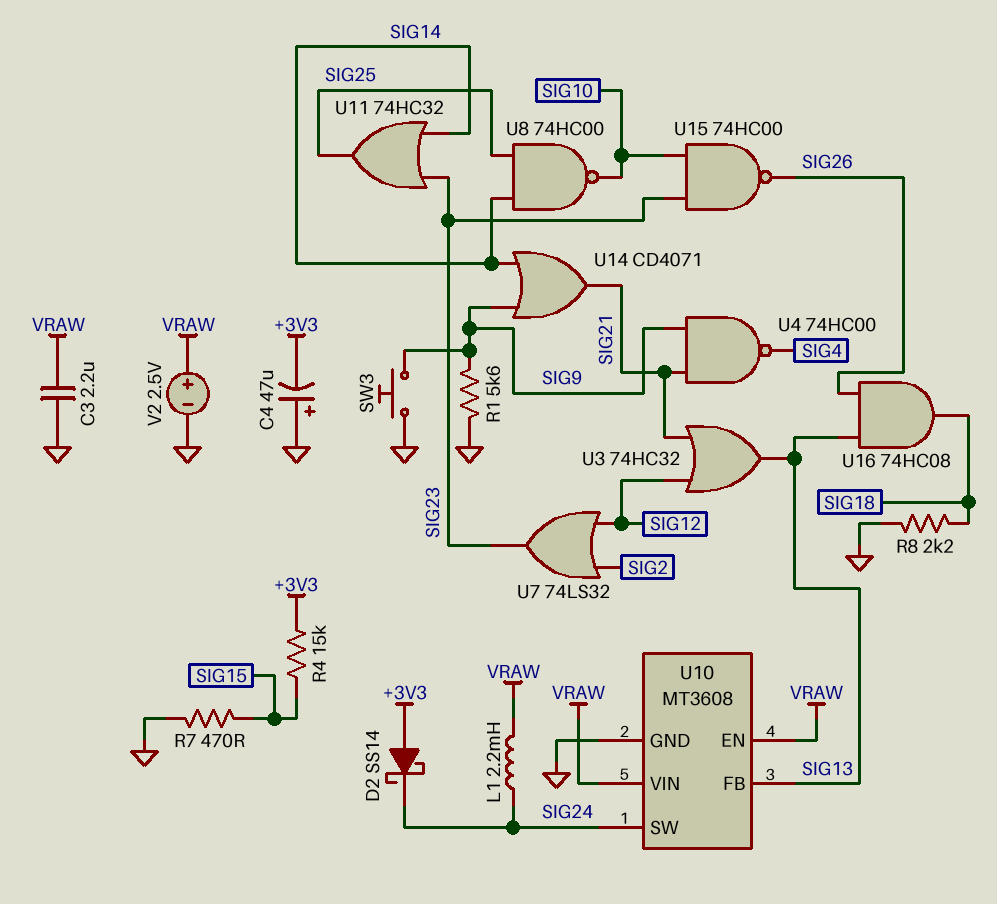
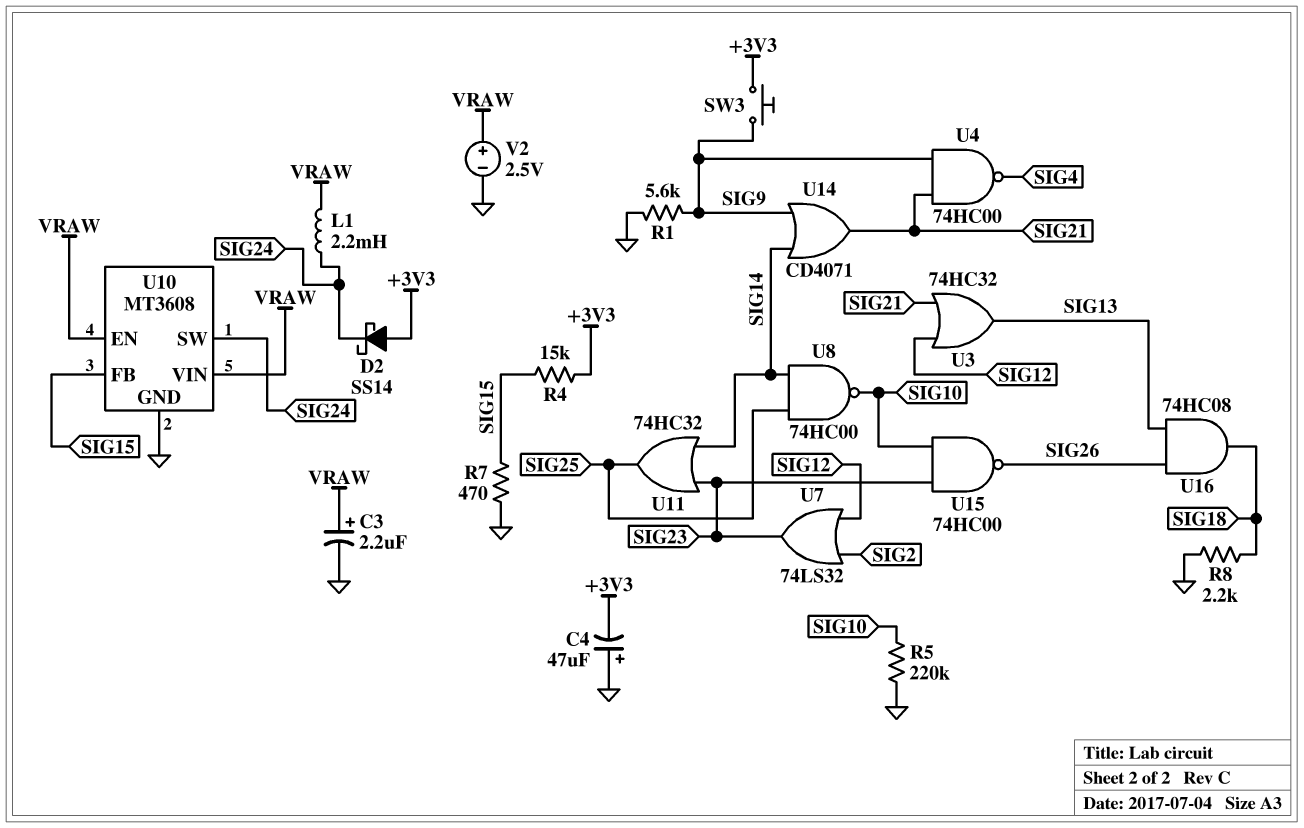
C3: 2.2uF (GND, VRAW) -> 2.2uF (plus VRAW, minus GND)
R5: none -> 220k (GND, SIG10)
SW3: button (GND, SIG9) -> button (+3V3, SIG9)
U10 pin FB: SIG13 -> SIG15

